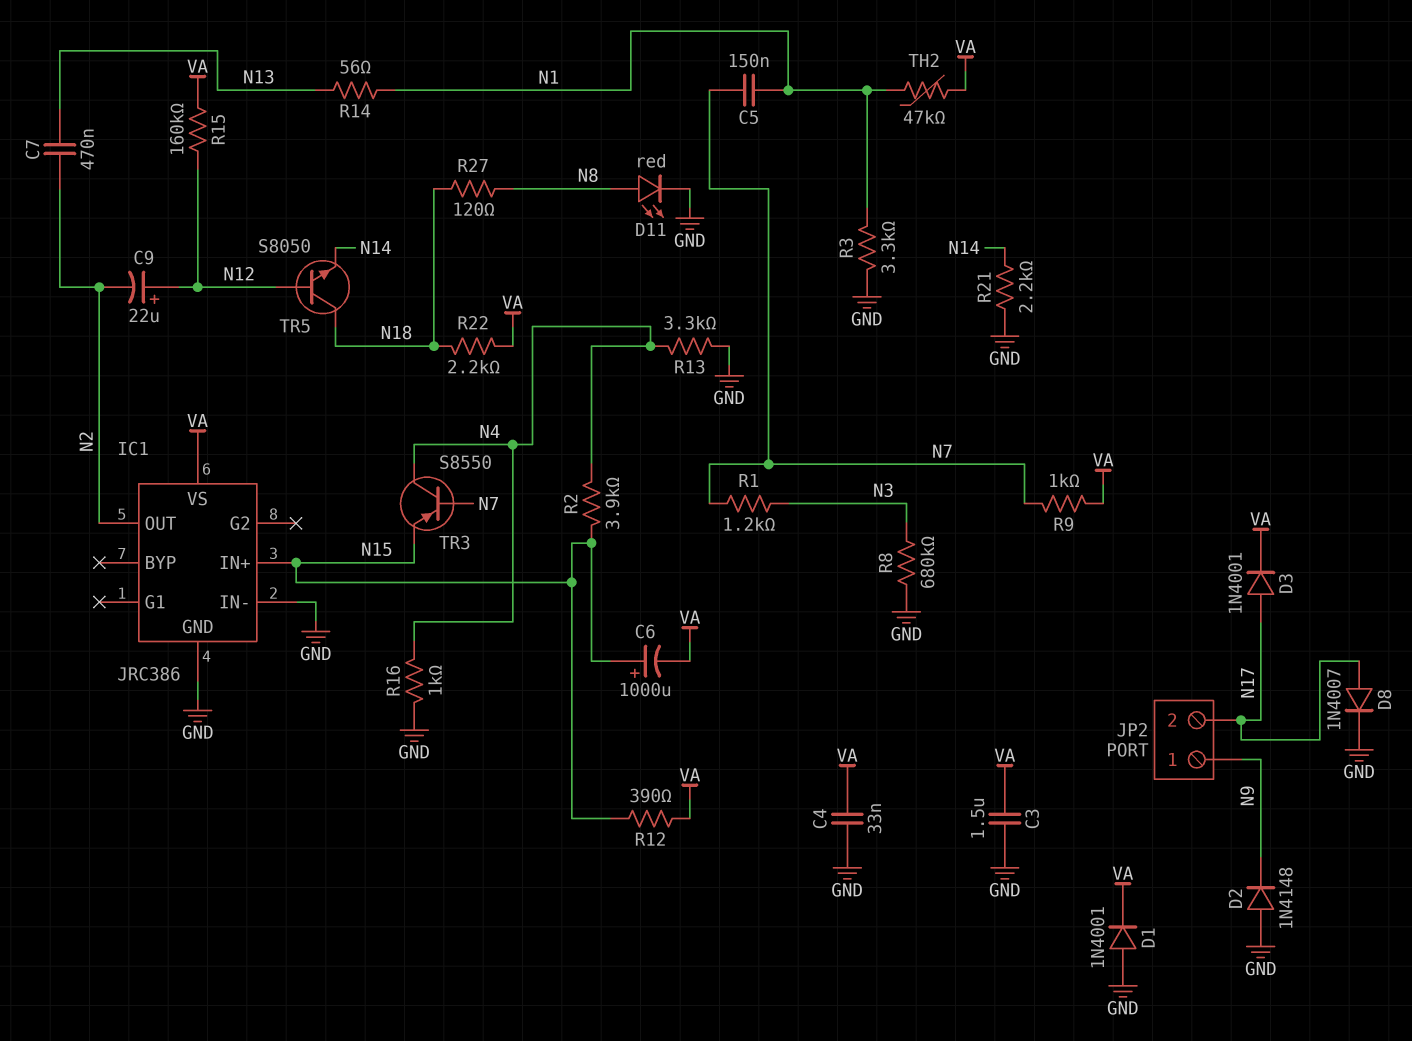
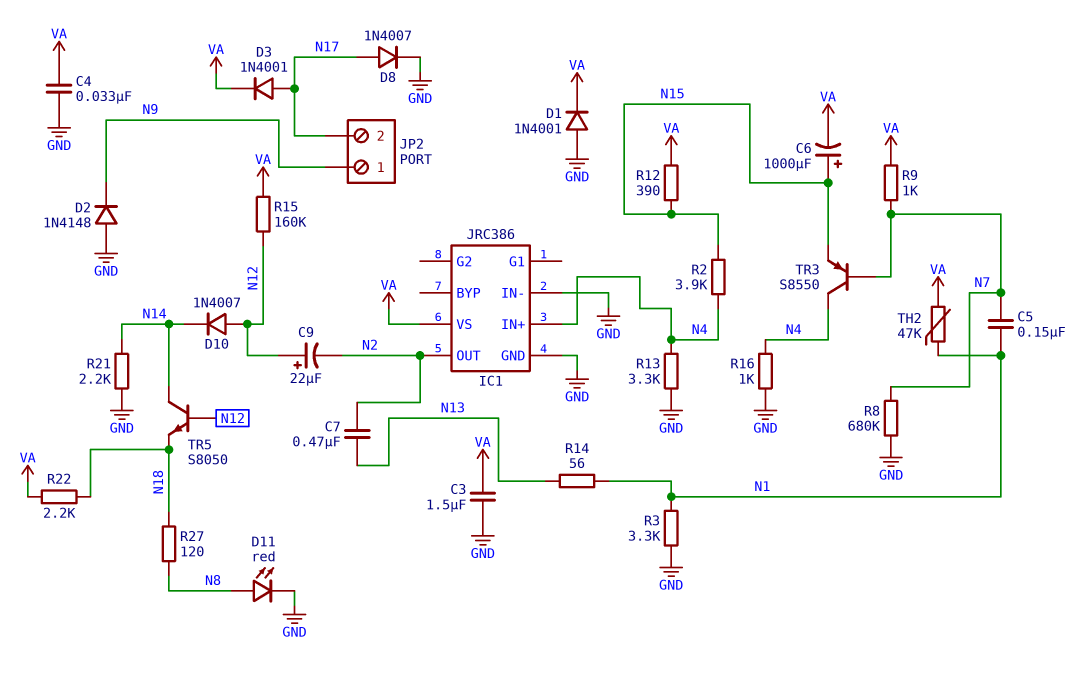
D10: none -> diode 1N4007 (A N12, K N14)
IC1 pin IN+: N15 -> N4
R1: 1.2k (N3, N7) -> none
R8: 680k (GND, N3) -> 680k (GND, N7)
TR5: NPN S8050 (B N12, C N18, E N14) -> NPN S8050 (B N12, C N14, E N18)

